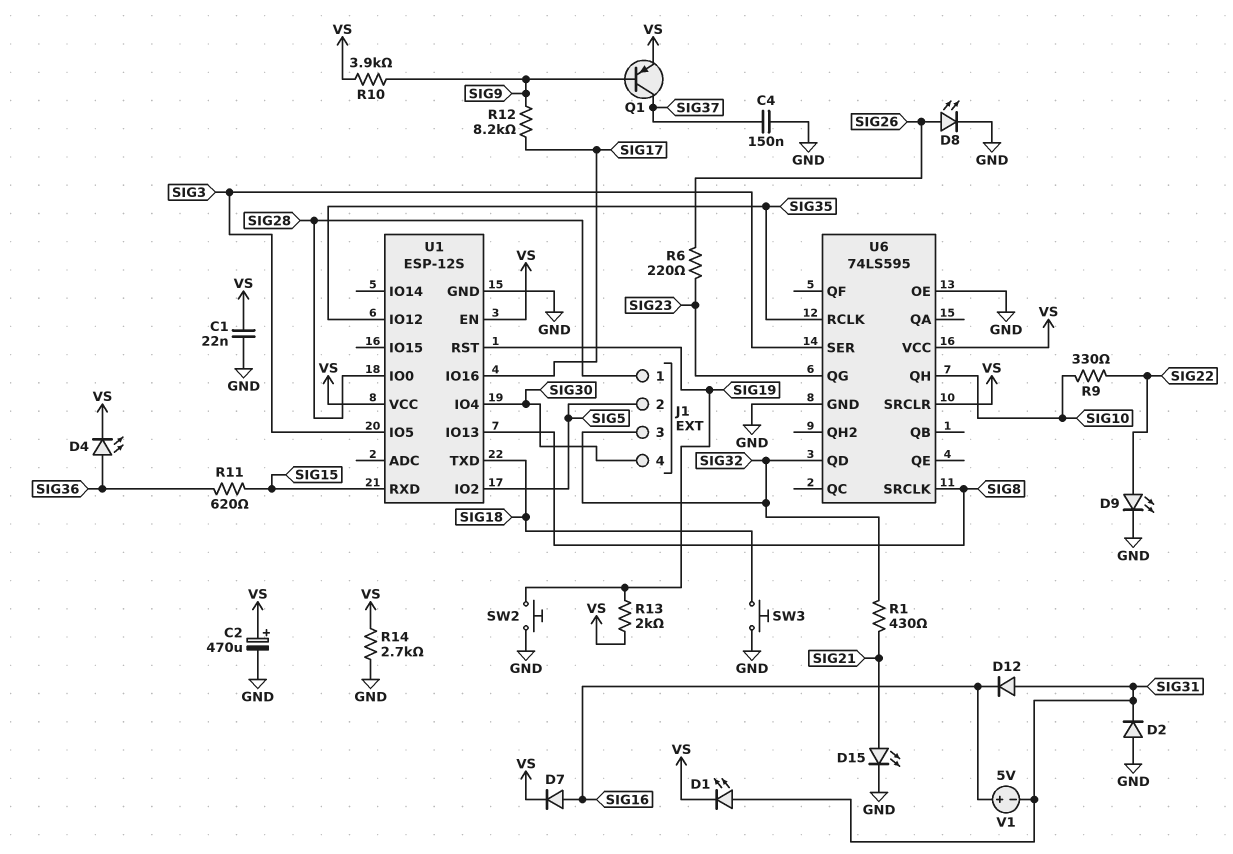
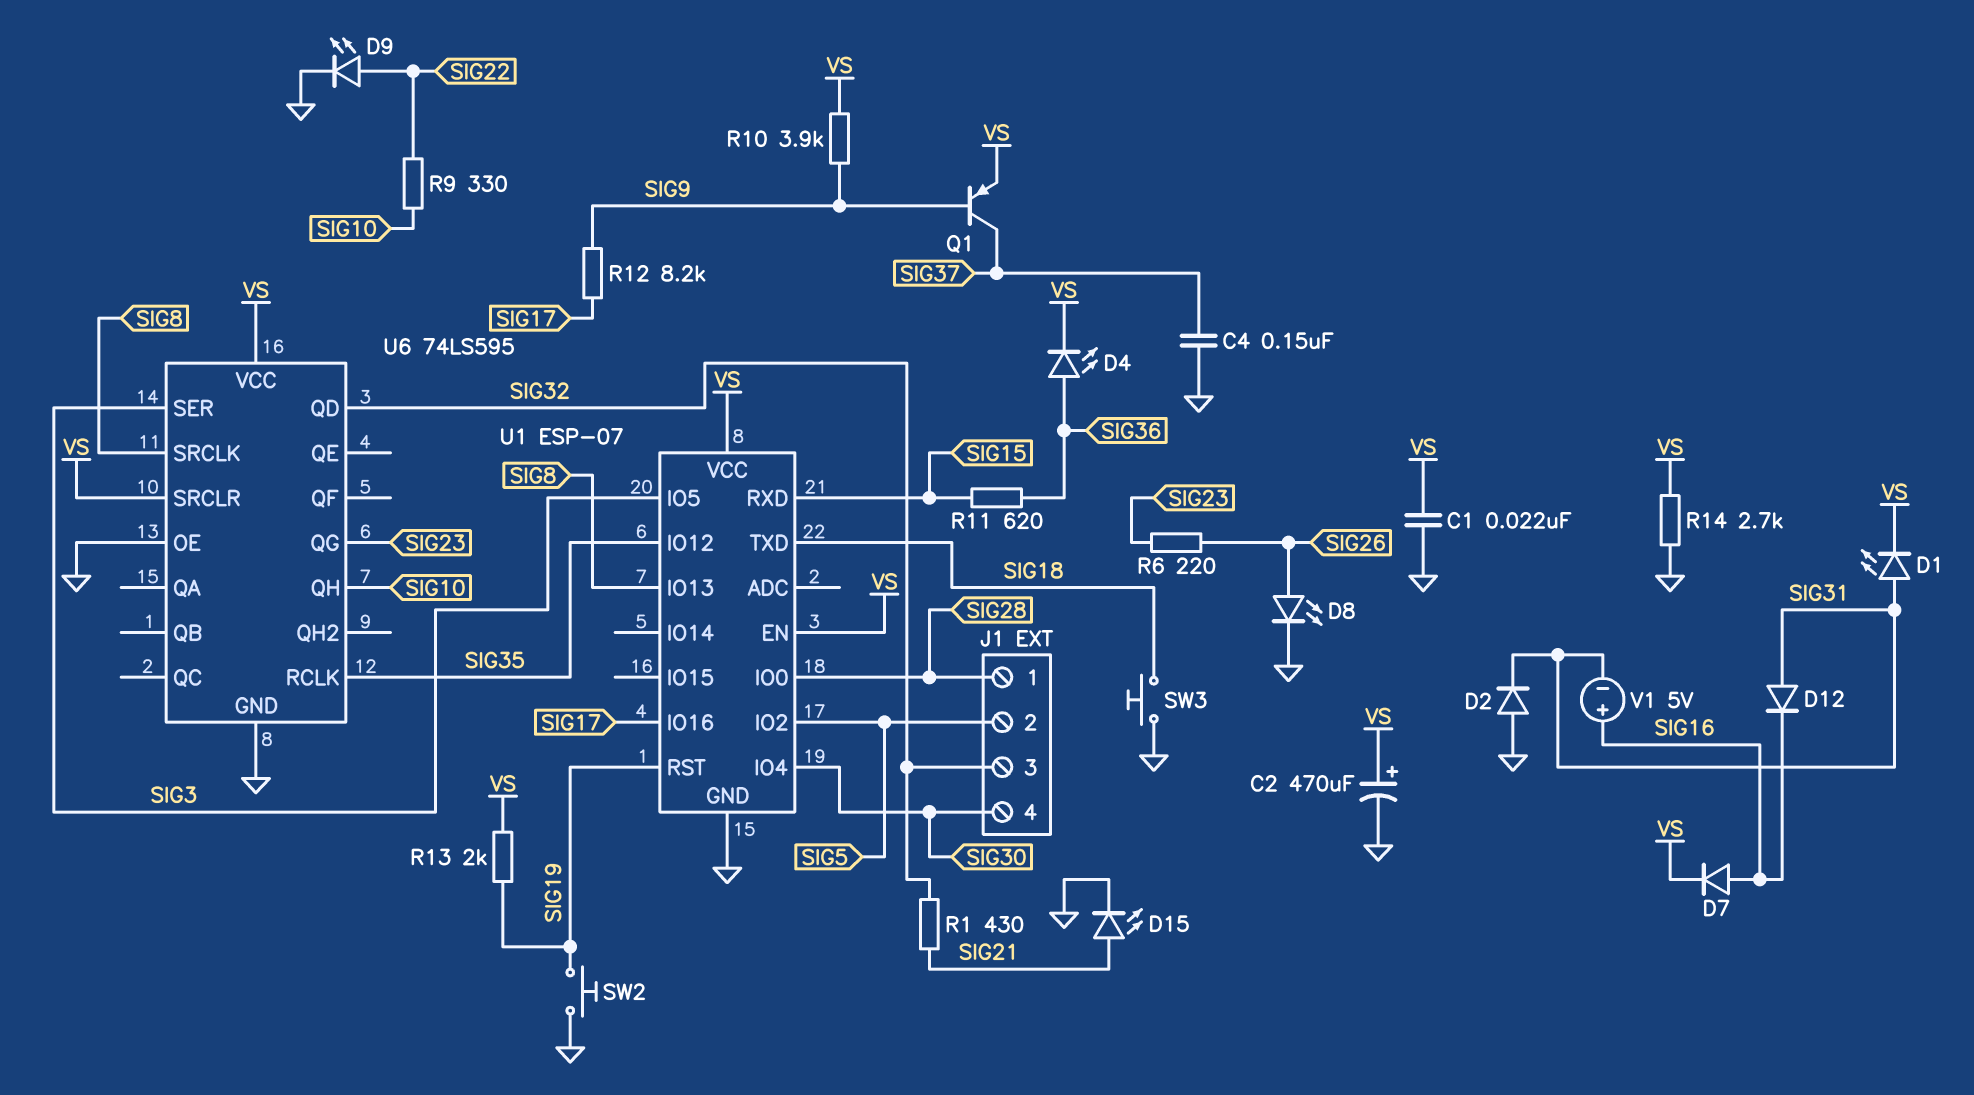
U1: ESP-12S -> ESP-07

